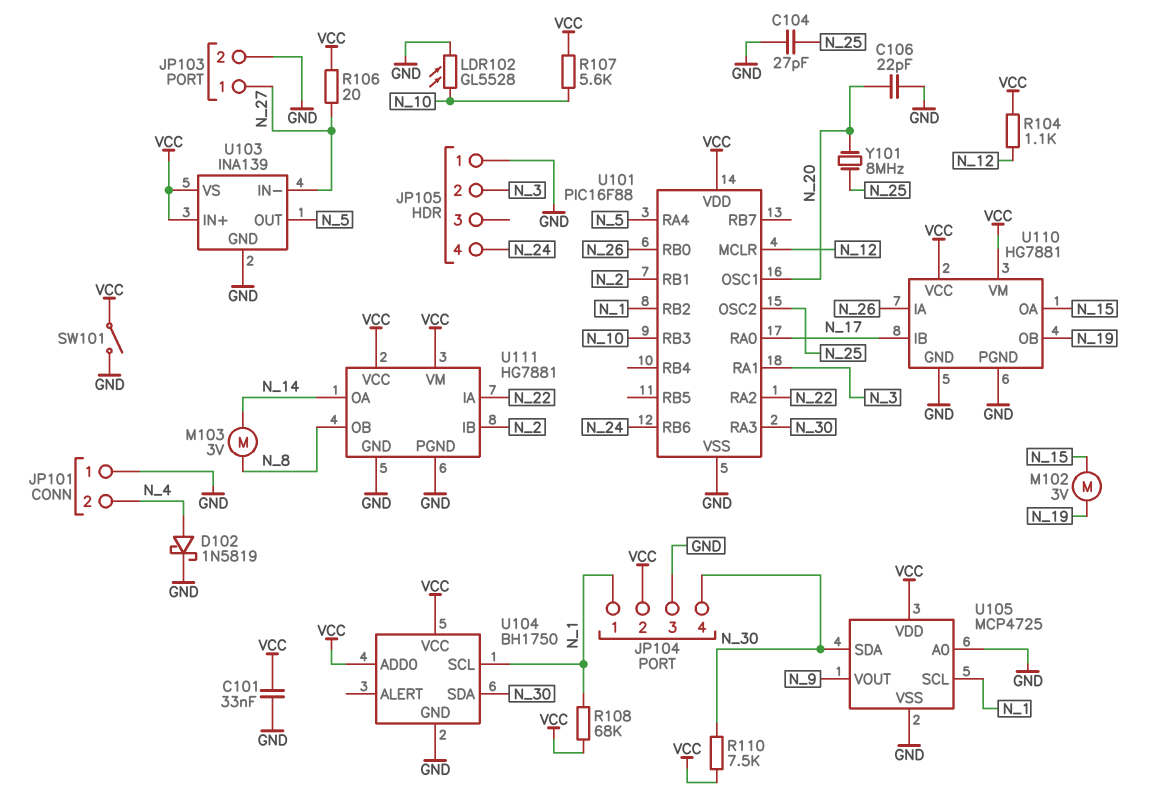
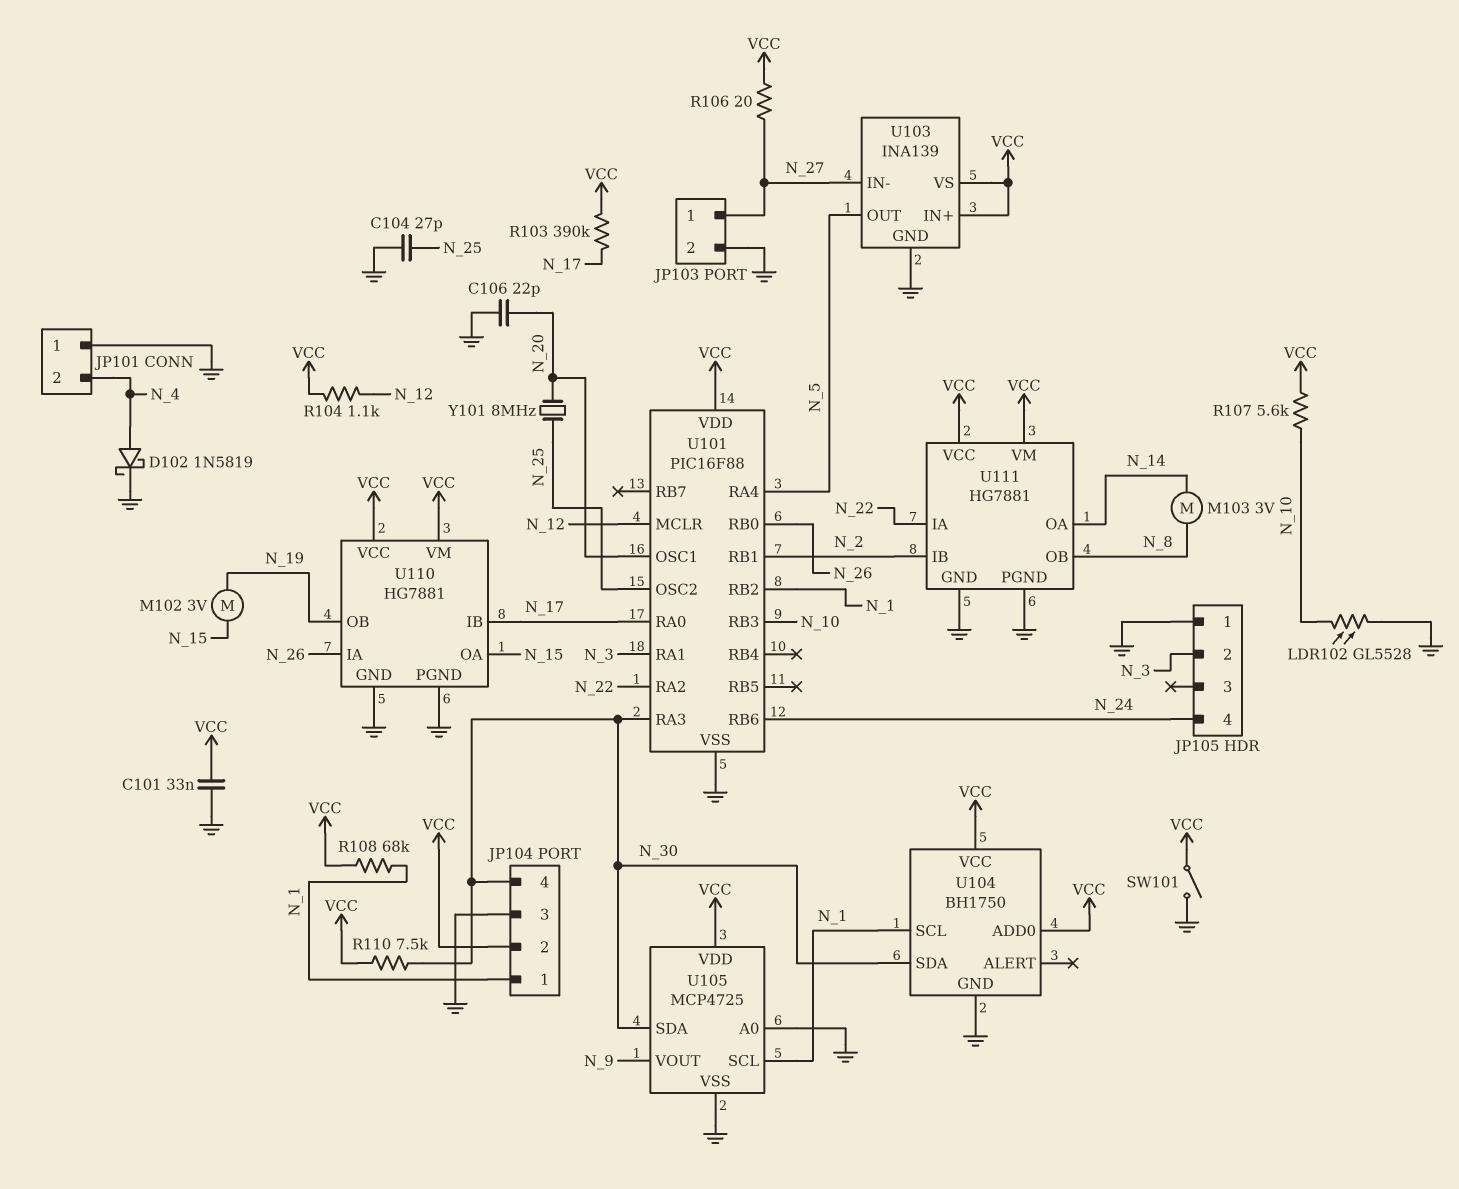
R103: none -> 390k (N_17, VCC)

